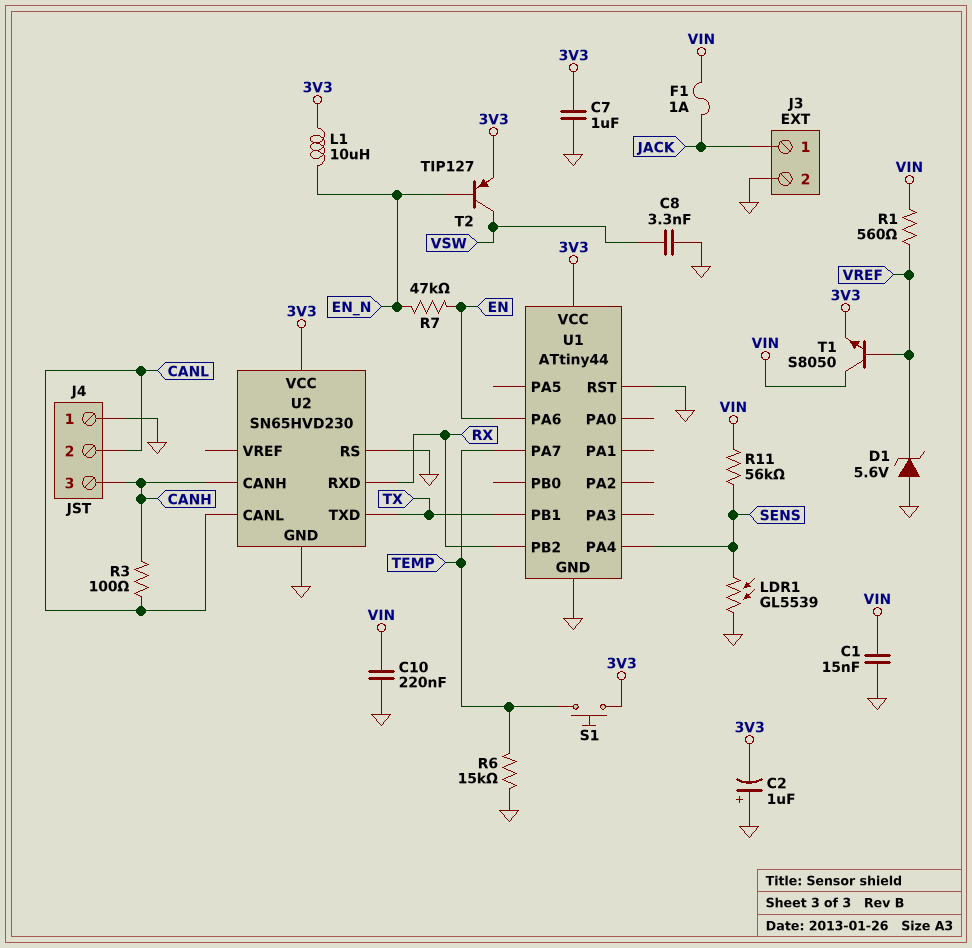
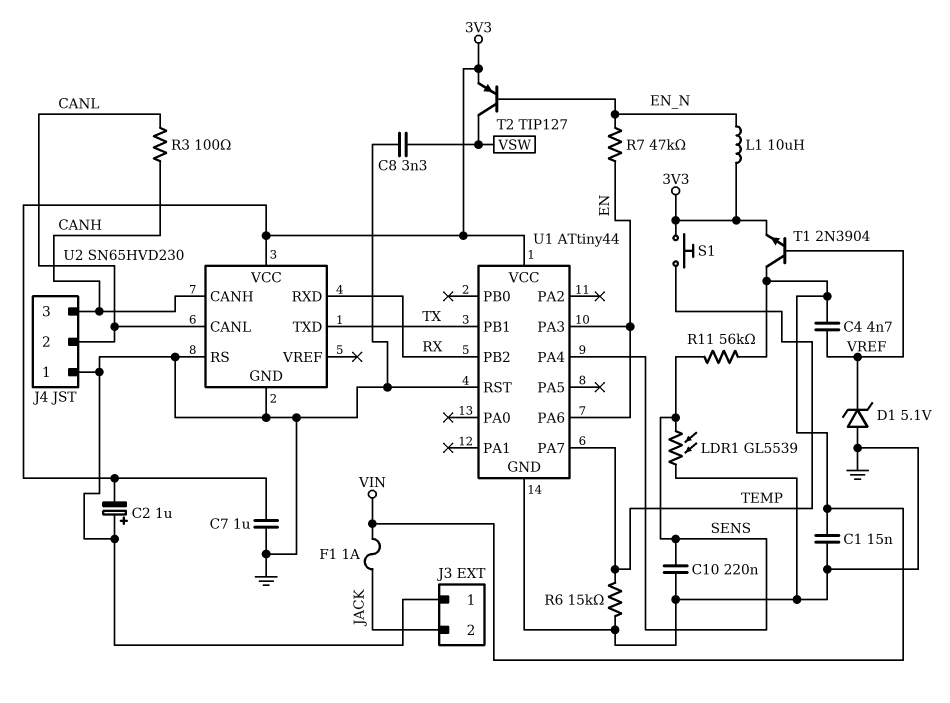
C4: none -> 4.7nF (VIN, VREF)
C10: 220nF (GND, VIN) -> 220nF (GND, SENS)
D1: zener 5.6V (A GND, K VREF) -> zener 5.1V (A GND, K VREF)
J3 pin 1: JACK -> GND
J3 pin 2: GND -> JACK
R1: 560 (VIN, VREF) -> none
T1: NPN S8050 (B VREF, C VIN, E 3V3) -> NPN 2N3904 (B VREF, C VIN, E 3V3)
U1 pin PA3: none -> EN

